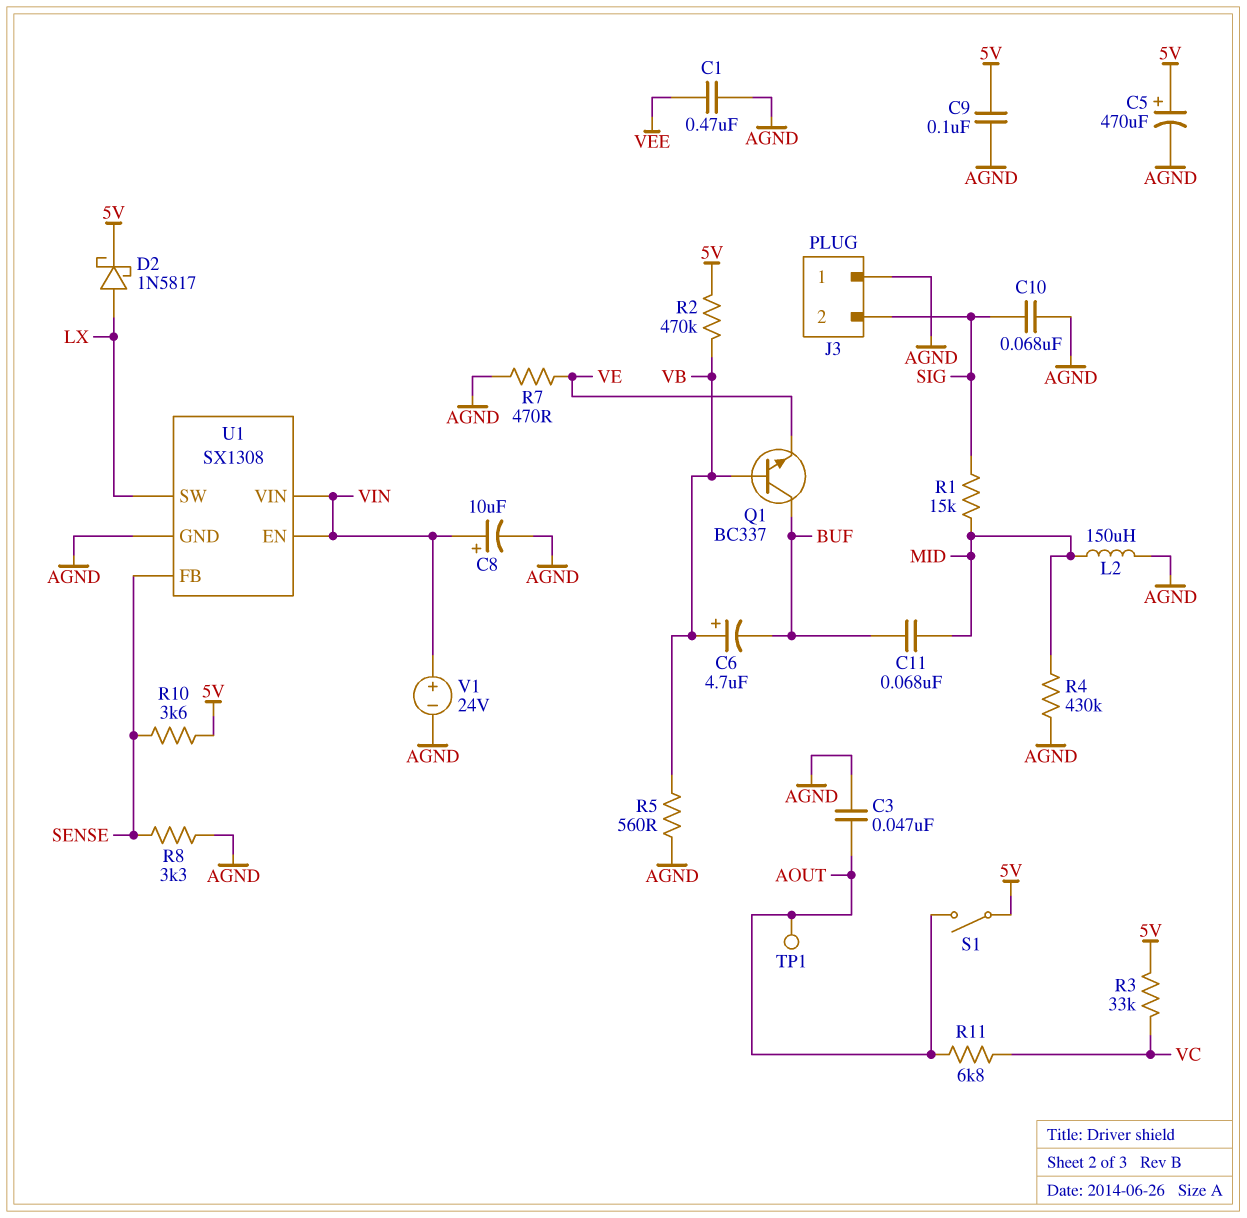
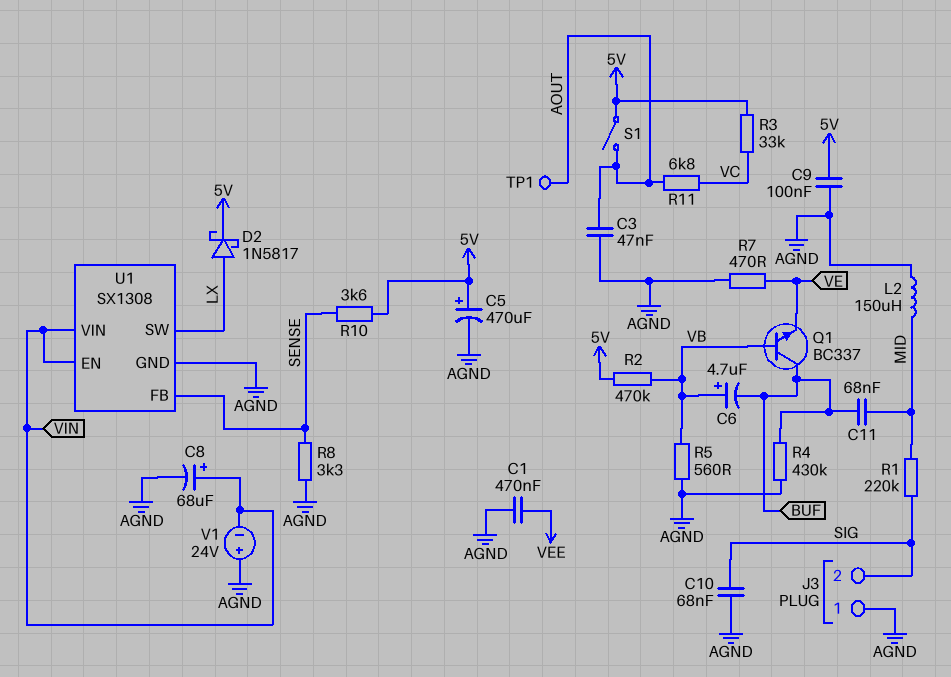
C8: 10uF (plus VIN, minus AGND) -> 68uF (plus VIN, minus AGND)
R1: 15k (MID, SIG) -> 220k (MID, SIG)
R4: 430k (AGND, MID) -> 430k (AGND, BUF)
V1: 24V (plus VIN, minus AGND) -> 24V (plus AGND, minus VIN)

